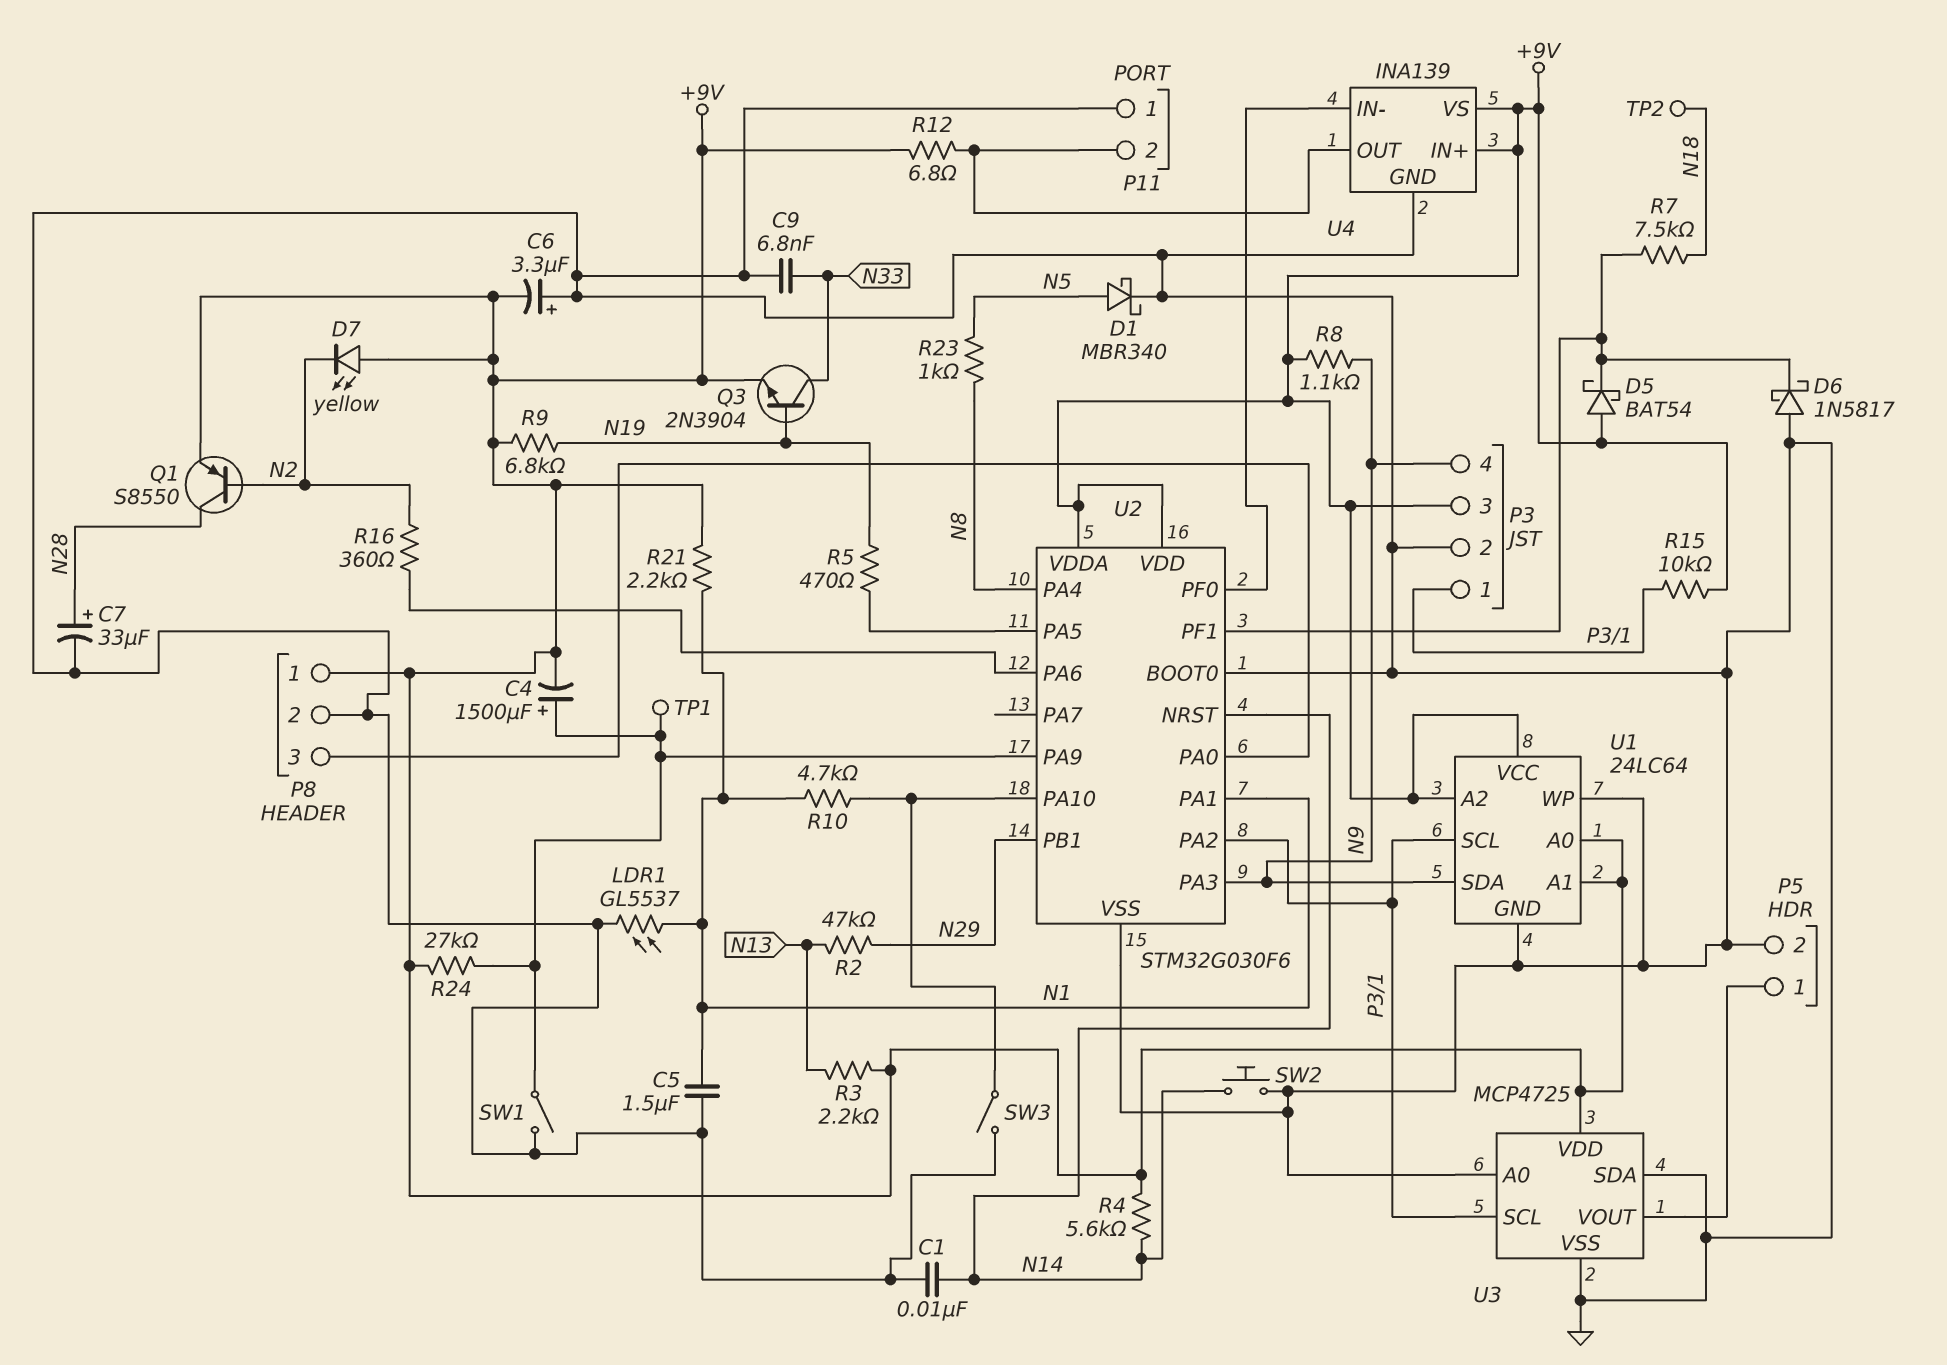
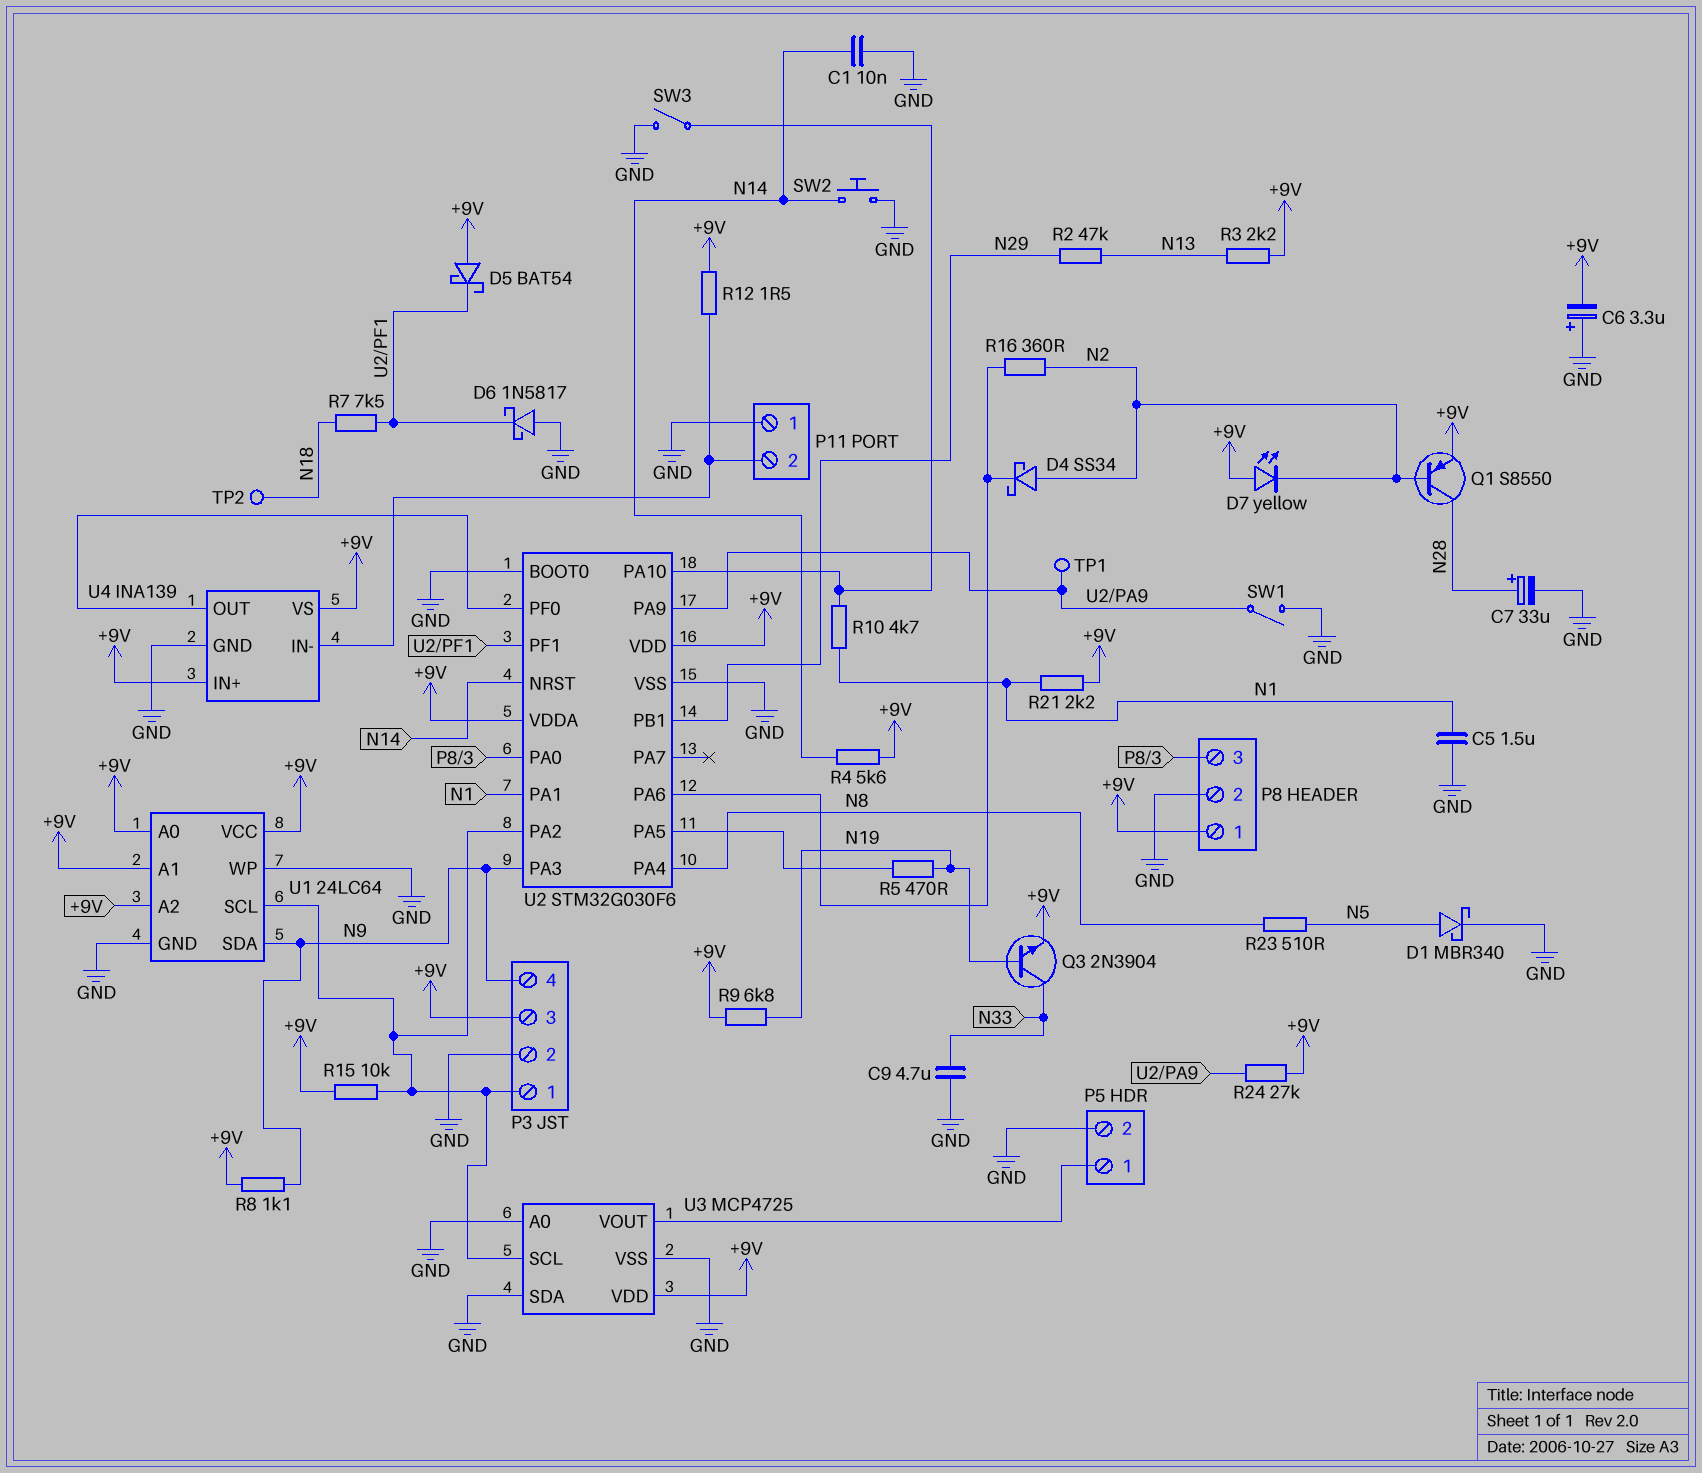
C4: 1500uF (plus U2/PA9, minus +9V) -> none
C9: 6.8nF (GND, N33) -> 4.7uF (GND, N33)
D4: none -> schottky SS34 (A N2, K U2/PA6)
LDR1: GL5537 (GND, N1) -> none
R12: 6.8 (+9V, P11/2) -> 1.5 (+9V, P11/2)
R23: 1k (N5, N8) -> 510 (N5, N8)
U4 pin IN-: U2/PF0 -> P11/2
U4 pin OUT: P11/2 -> U2/PF0

